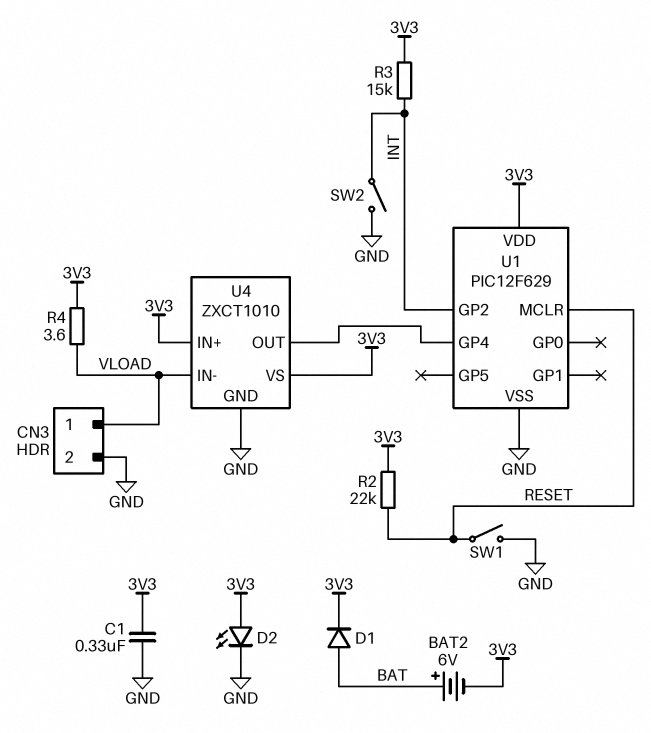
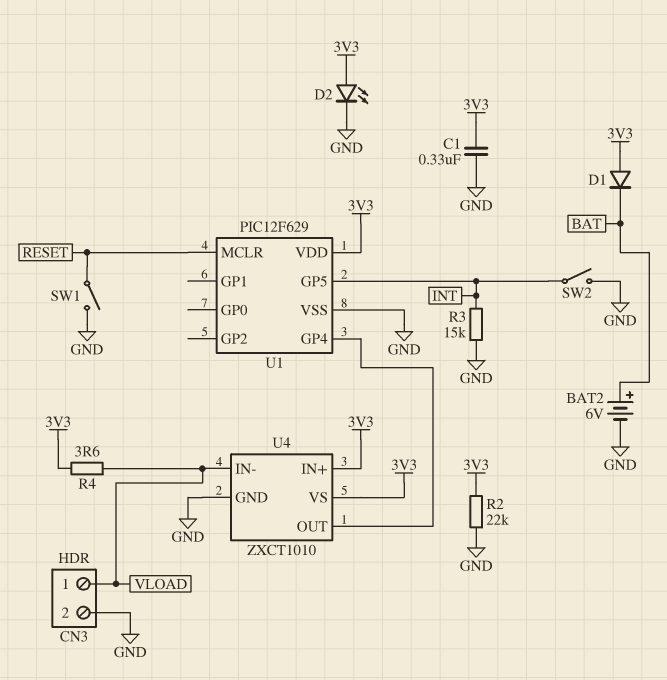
BAT2: 6V (plus BAT, minus 3V3) -> 6V (plus BAT, minus GND)
D1: diode (A BAT, K 3V3) -> diode (A 3V3, K BAT)
R2: 22k (3V3, RESET) -> 22k (3V3, GND)
R3: 15k (3V3, INT) -> 15k (GND, INT)
U1 pin GP2: INT -> none
U1 pin GP5: none -> INT

